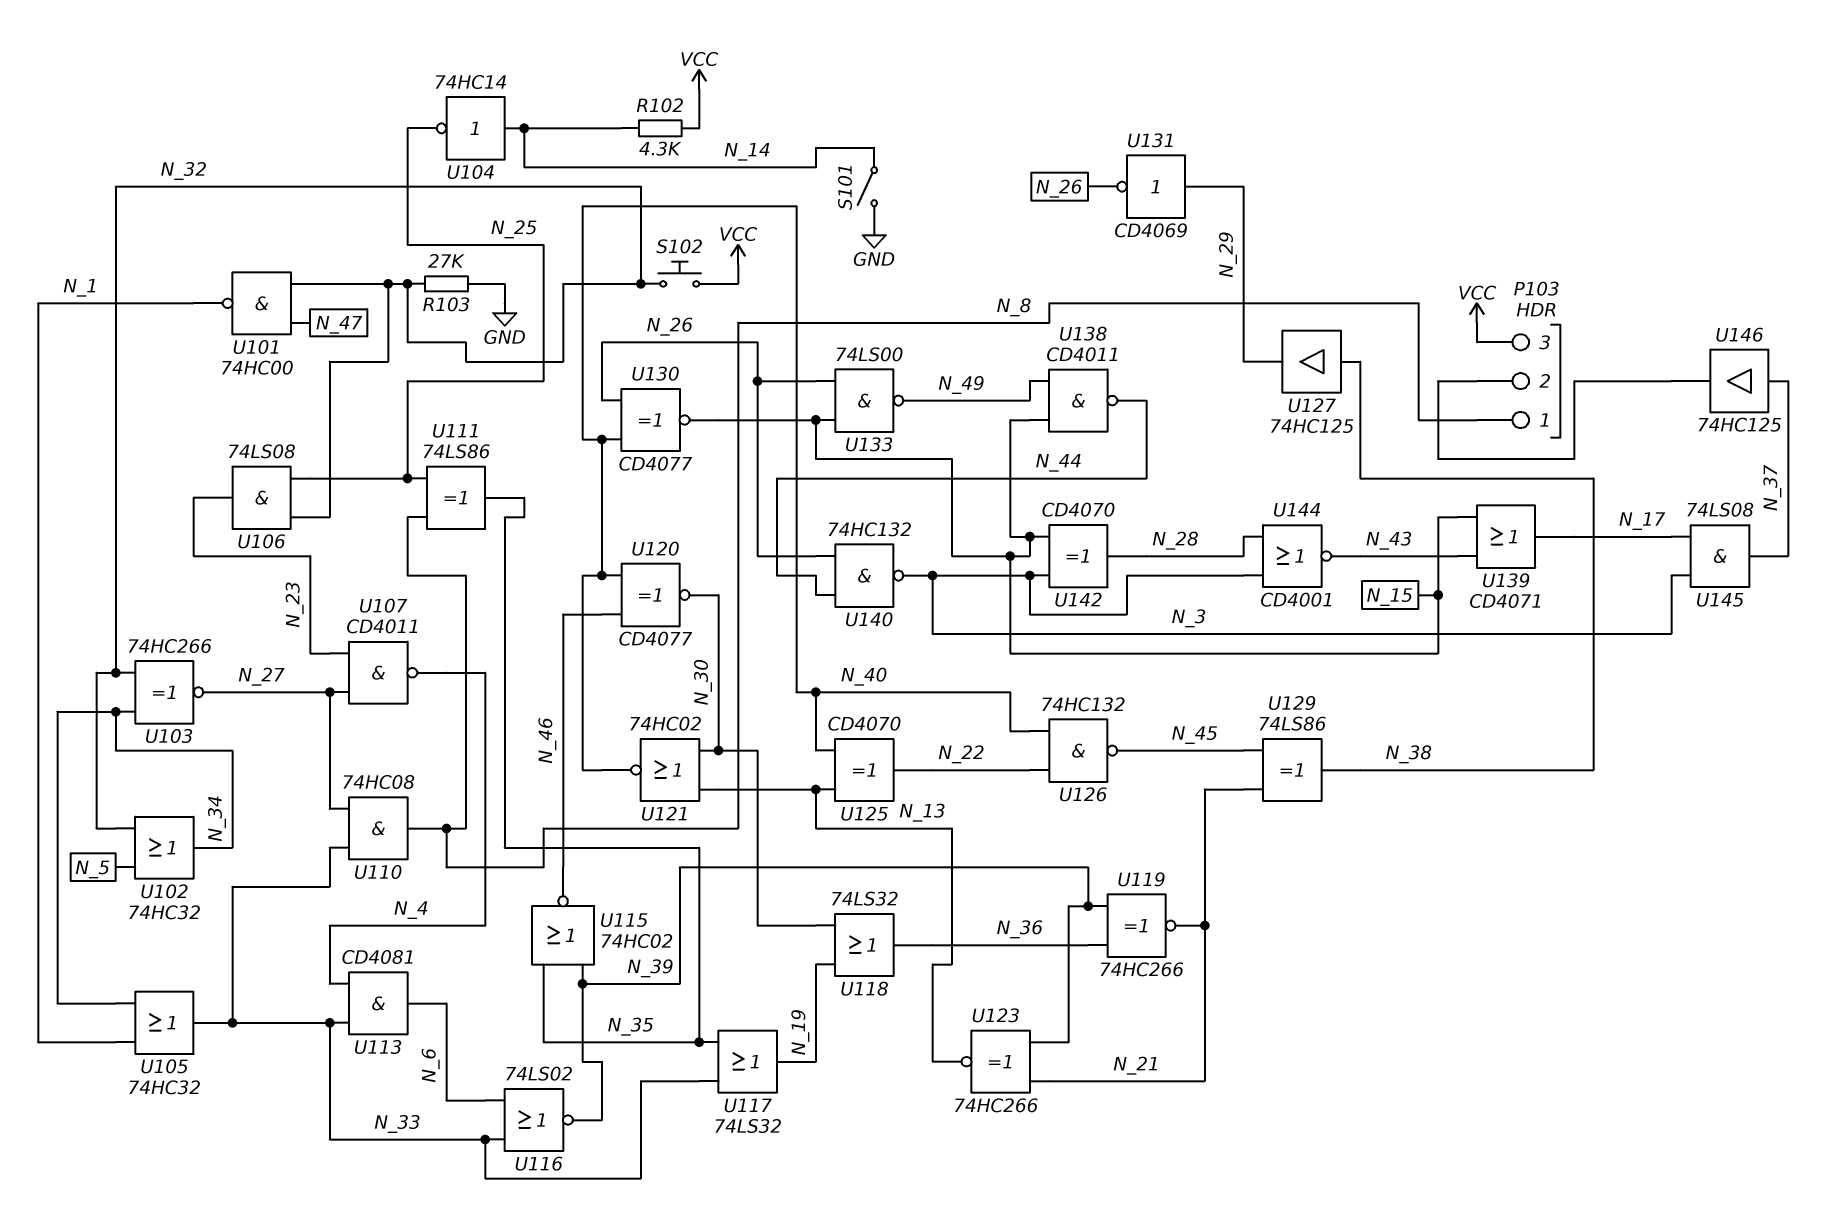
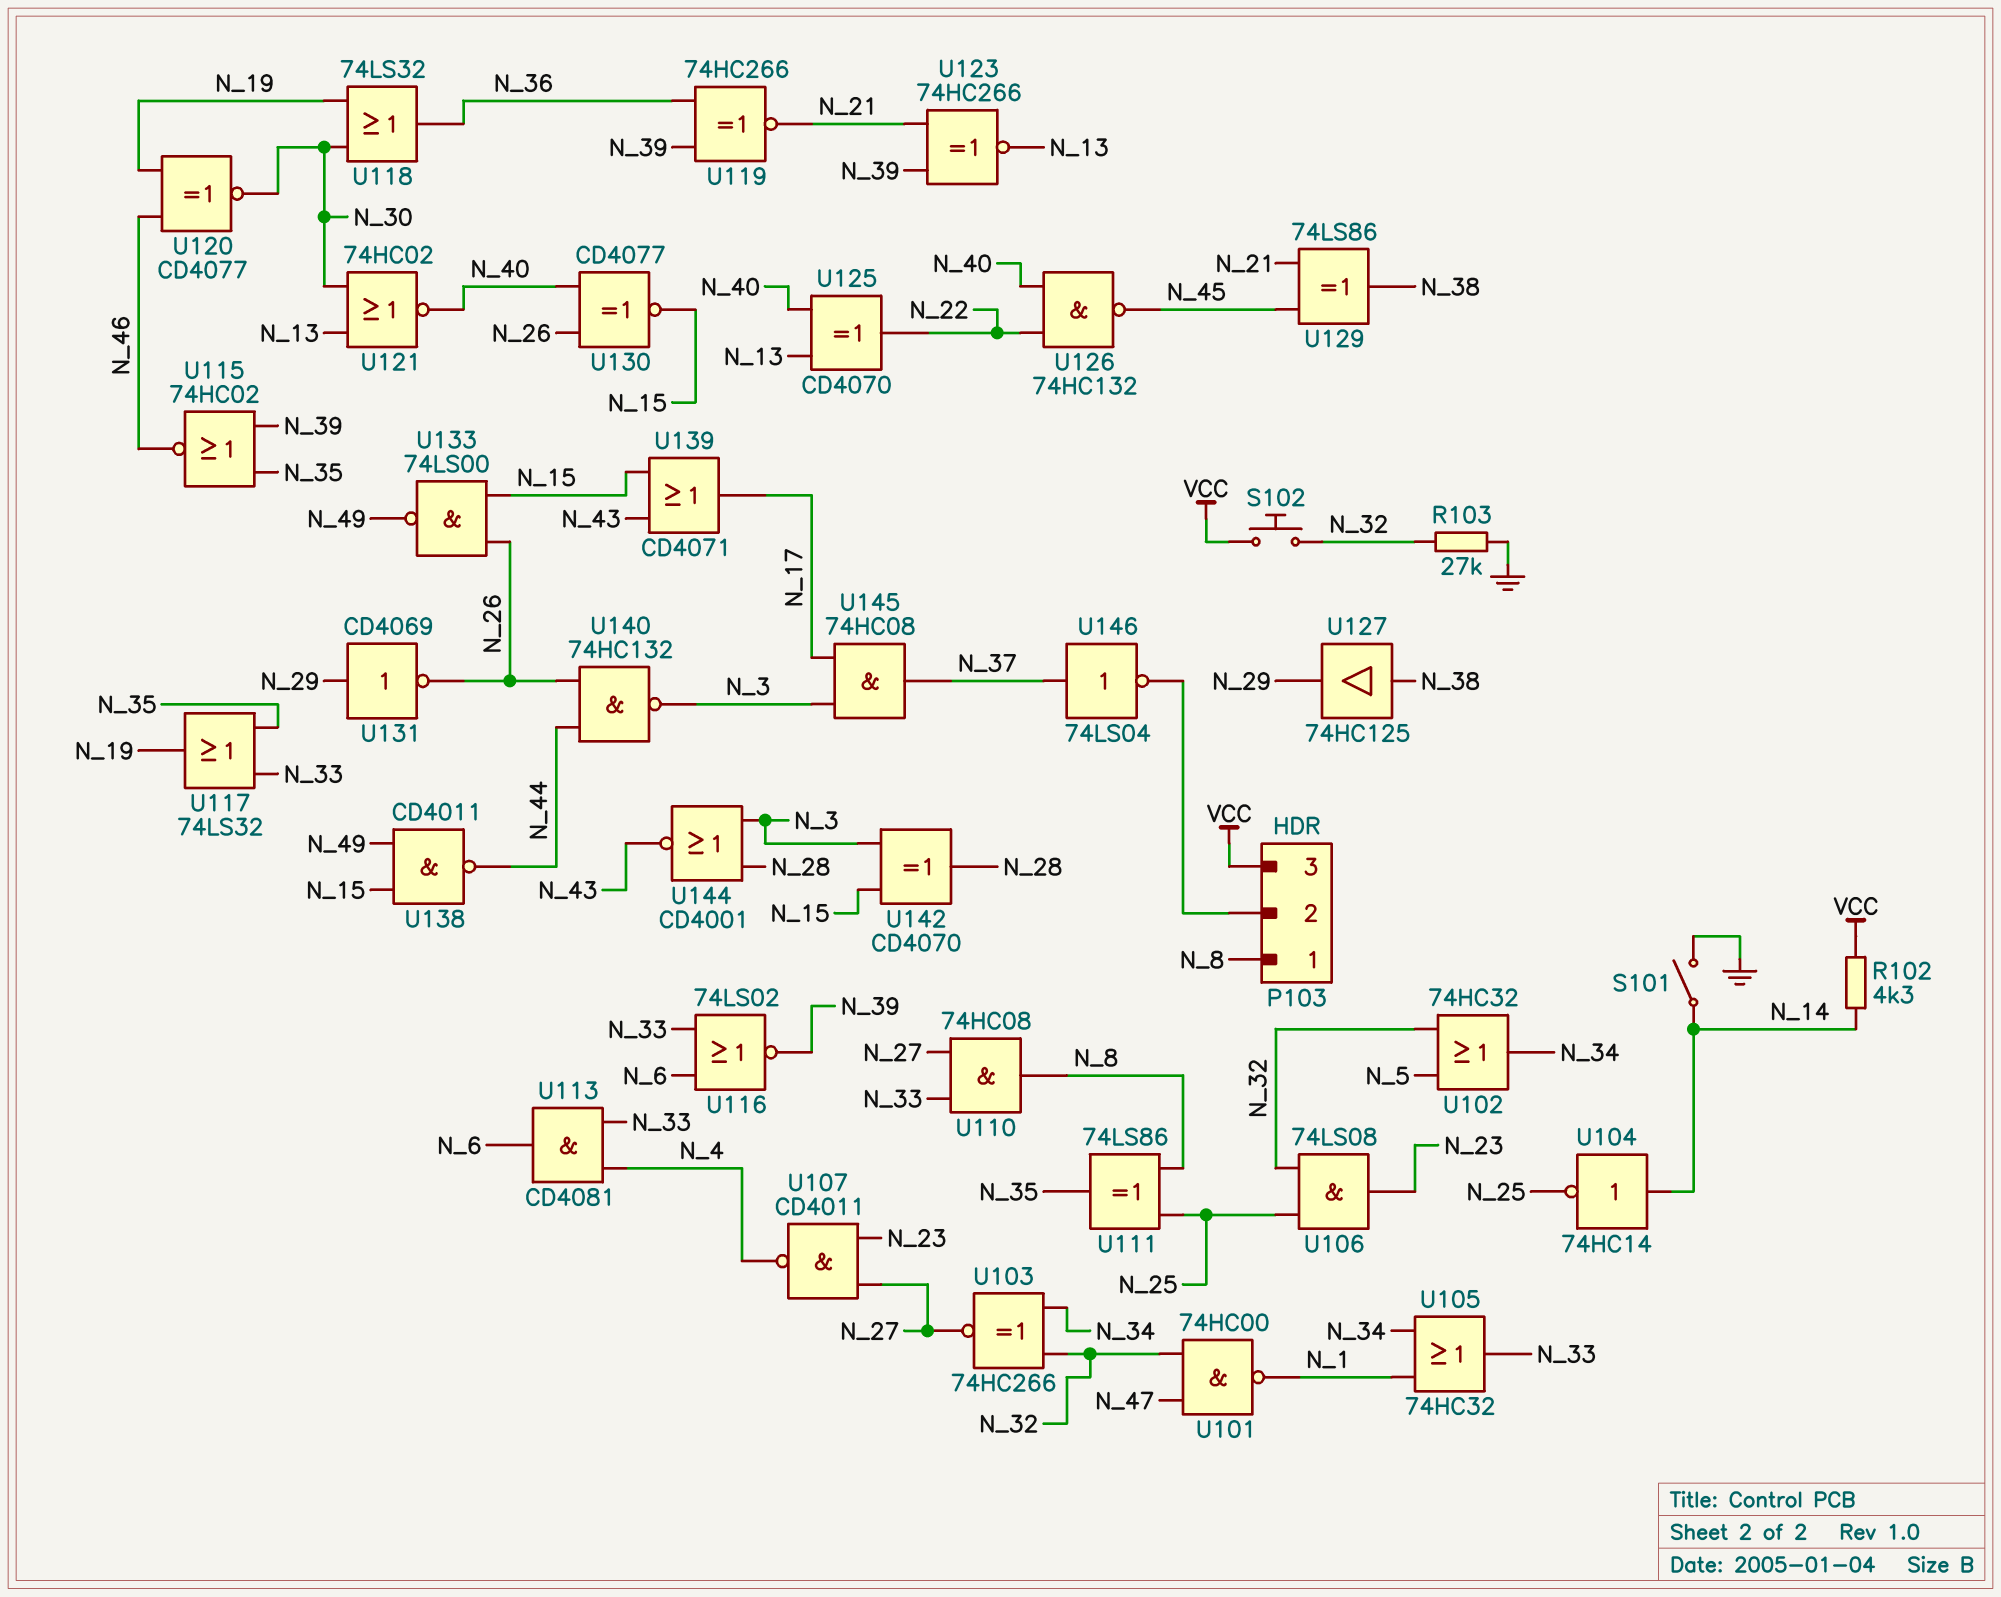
U120: XNOR CD4077 (in N_40, in N_46, out N_30) -> XNOR CD4077 (in N_19, in N_46, out N_30)
U145: AND 74LS08 (in N_3, in N_17, out N_37) -> AND 74HC08 (in N_3, in N_17, out N_37)
U146: buffer 74HC125 (in N_37, out P103/2) -> NOT 74LS04 (in N_37, out P103/2)

